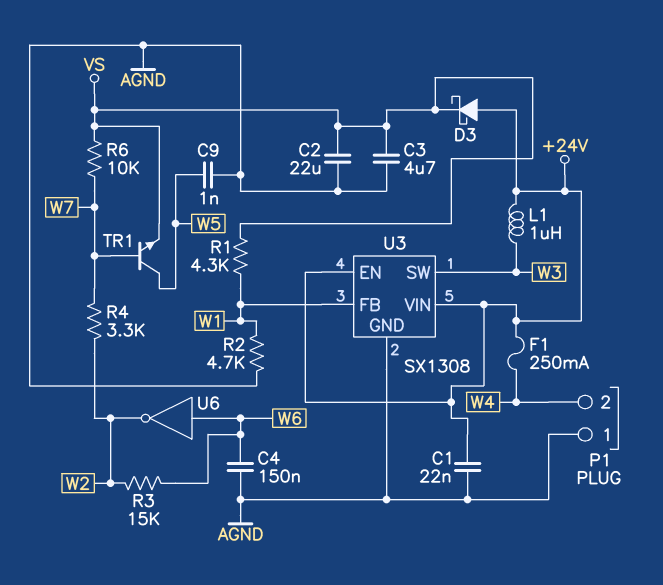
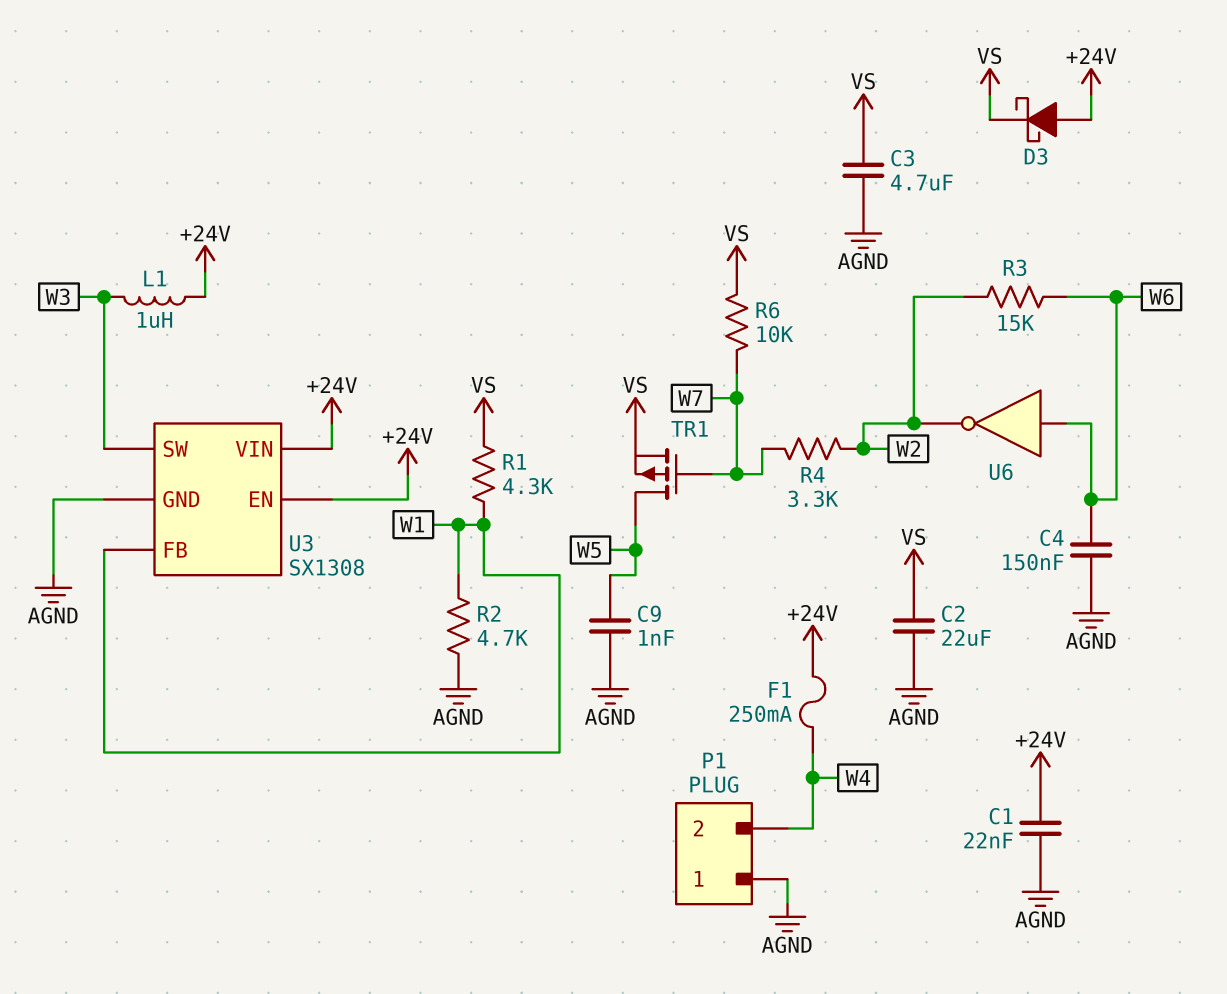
TR1: NPN (B W7, C W5, E VS) -> PMOS (G W7, D W5, S VS)

